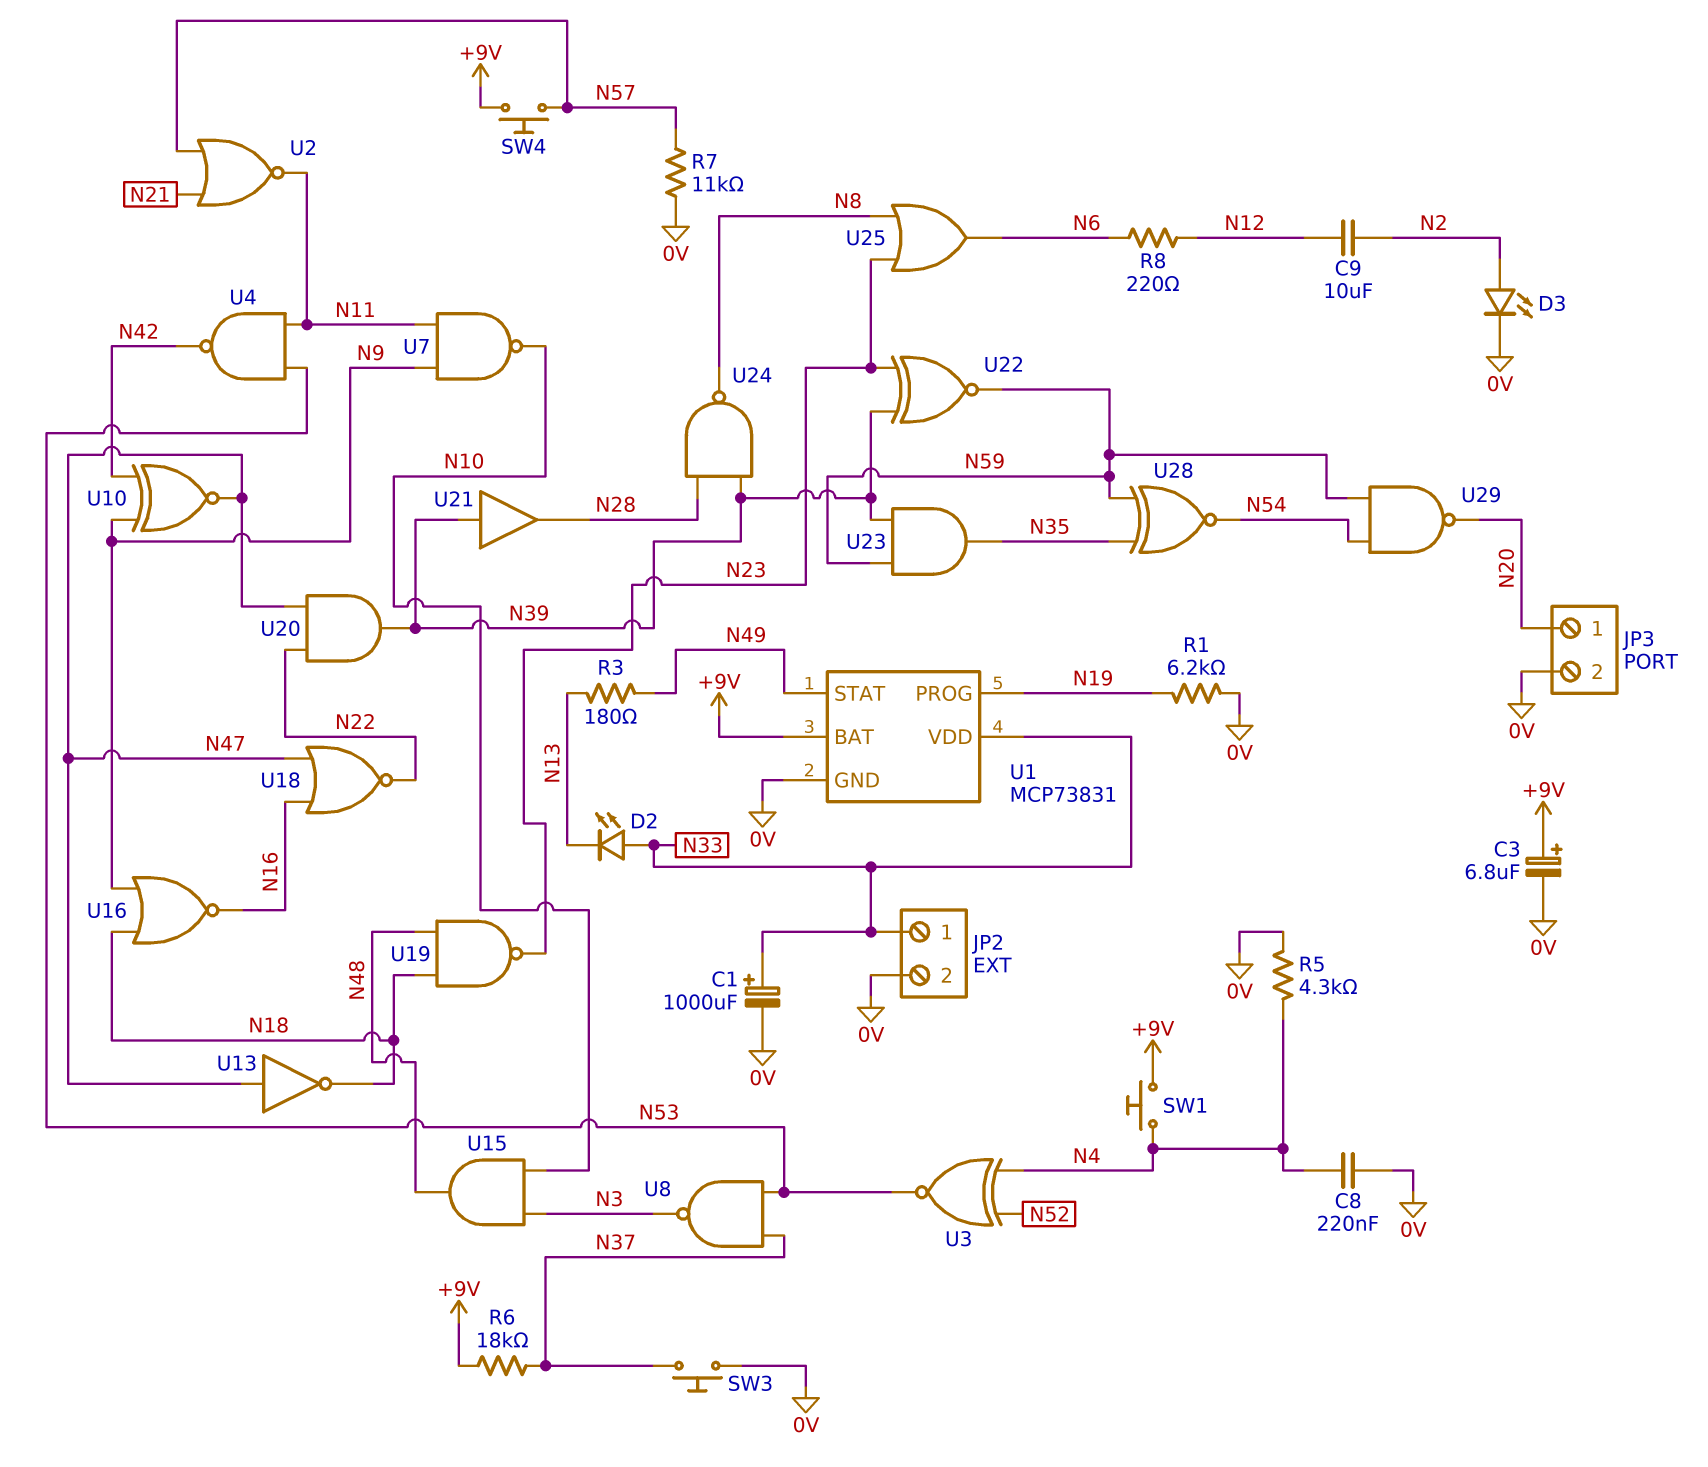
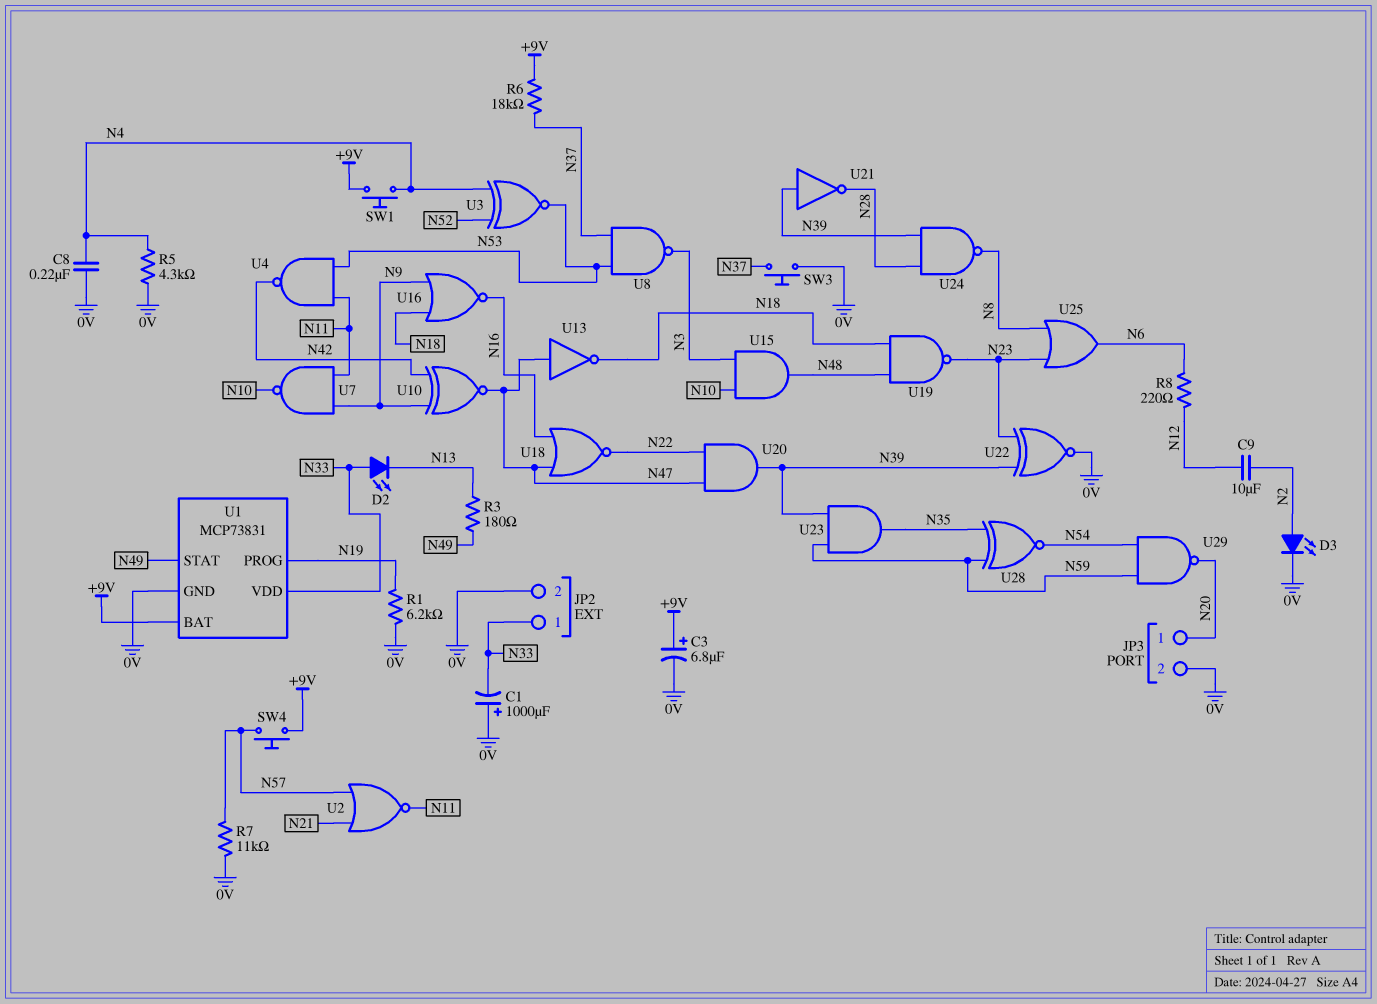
C1: 1000uF (plus N33, minus 0V) -> 1000uF (plus 0V, minus N33)
U21: buffer (in N39, out N28) -> NOT (in N39, out N28)
U22: XNOR (in N23, in N39, out N59) -> XNOR (in N23, in N39, out 0V)

